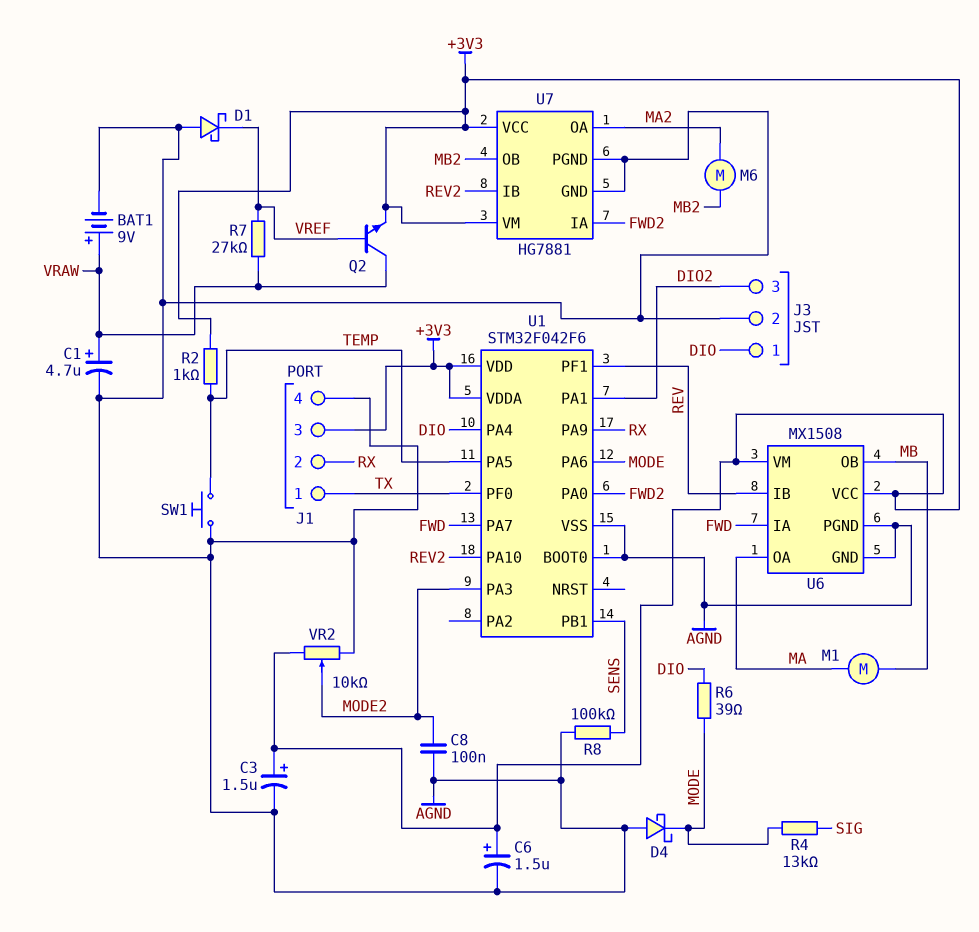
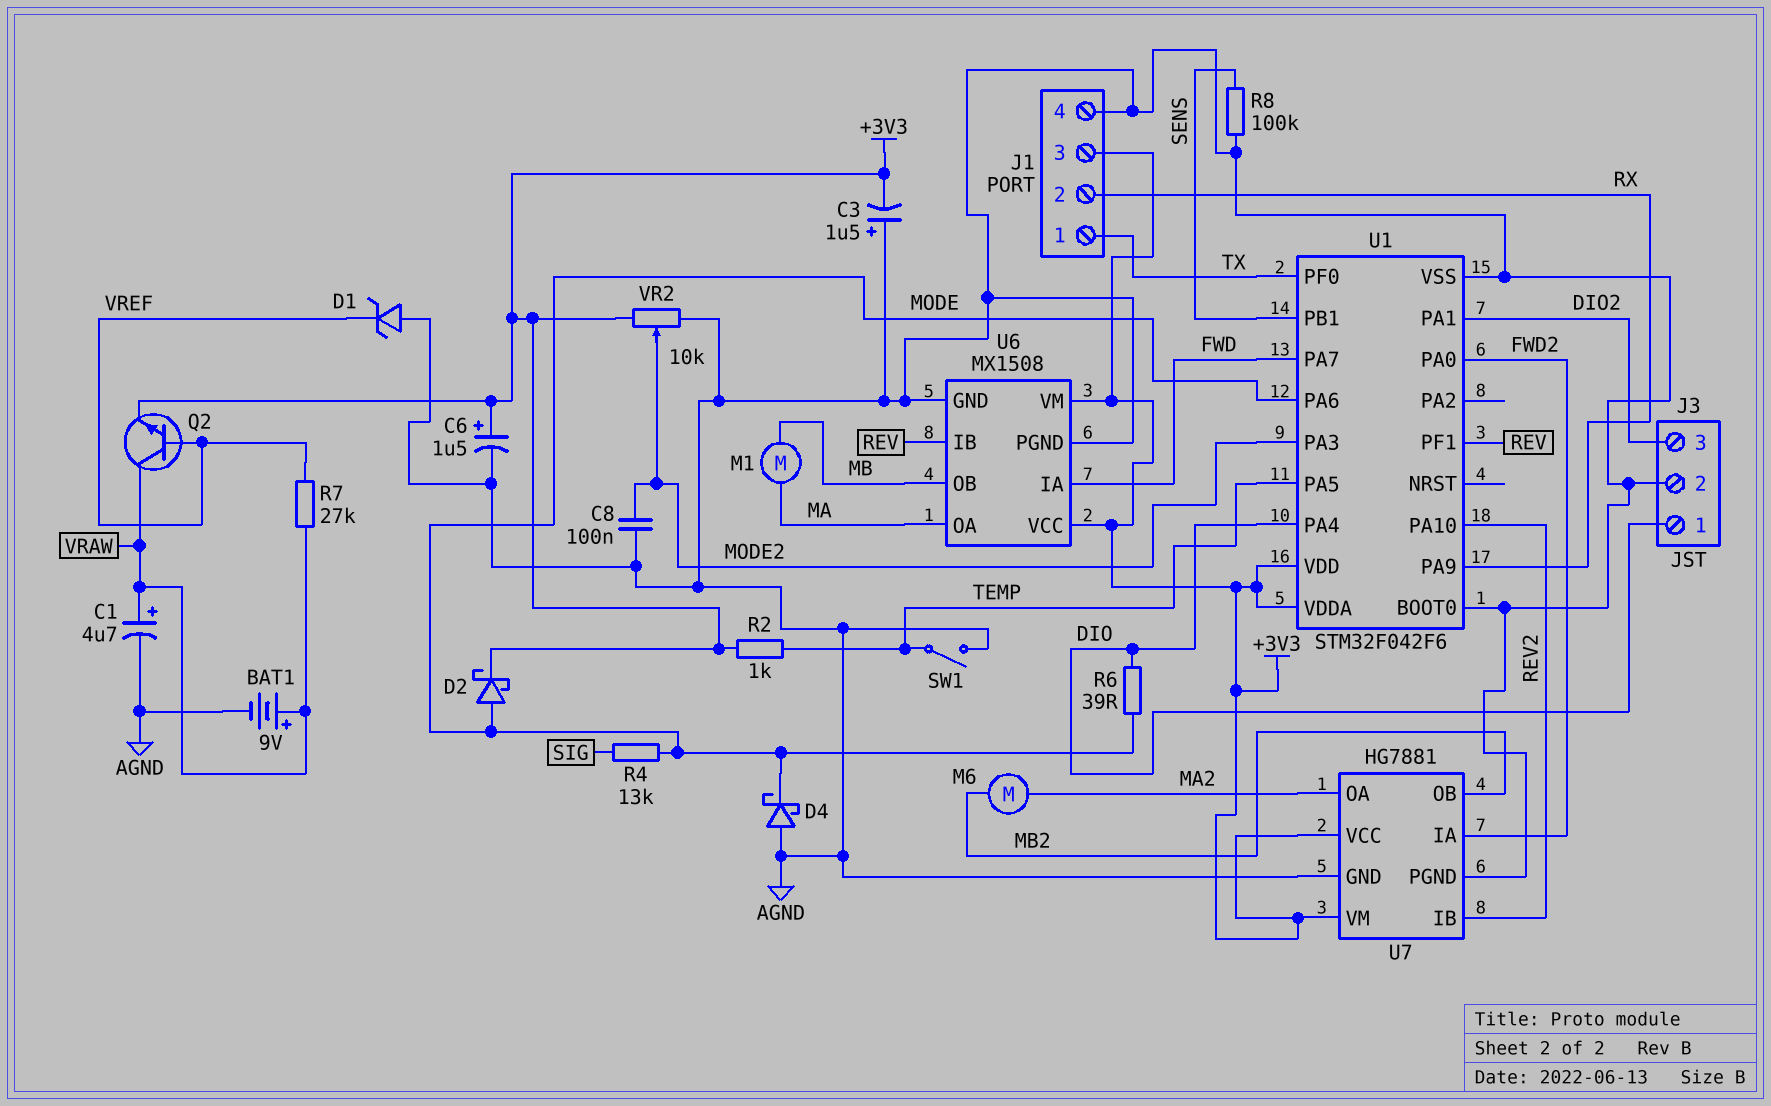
C3: 1.5uF (plus +3V3, minus AGND) -> 1.5uF (plus AGND, minus +3V3)
D1: schottky (A AGND, K VREF) -> zener (A AGND, K VREF)
D2: none -> schottky (A MODE, K +3V3)
SW1: button (AGND, TEMP) -> switch (AGND, TEMP)

